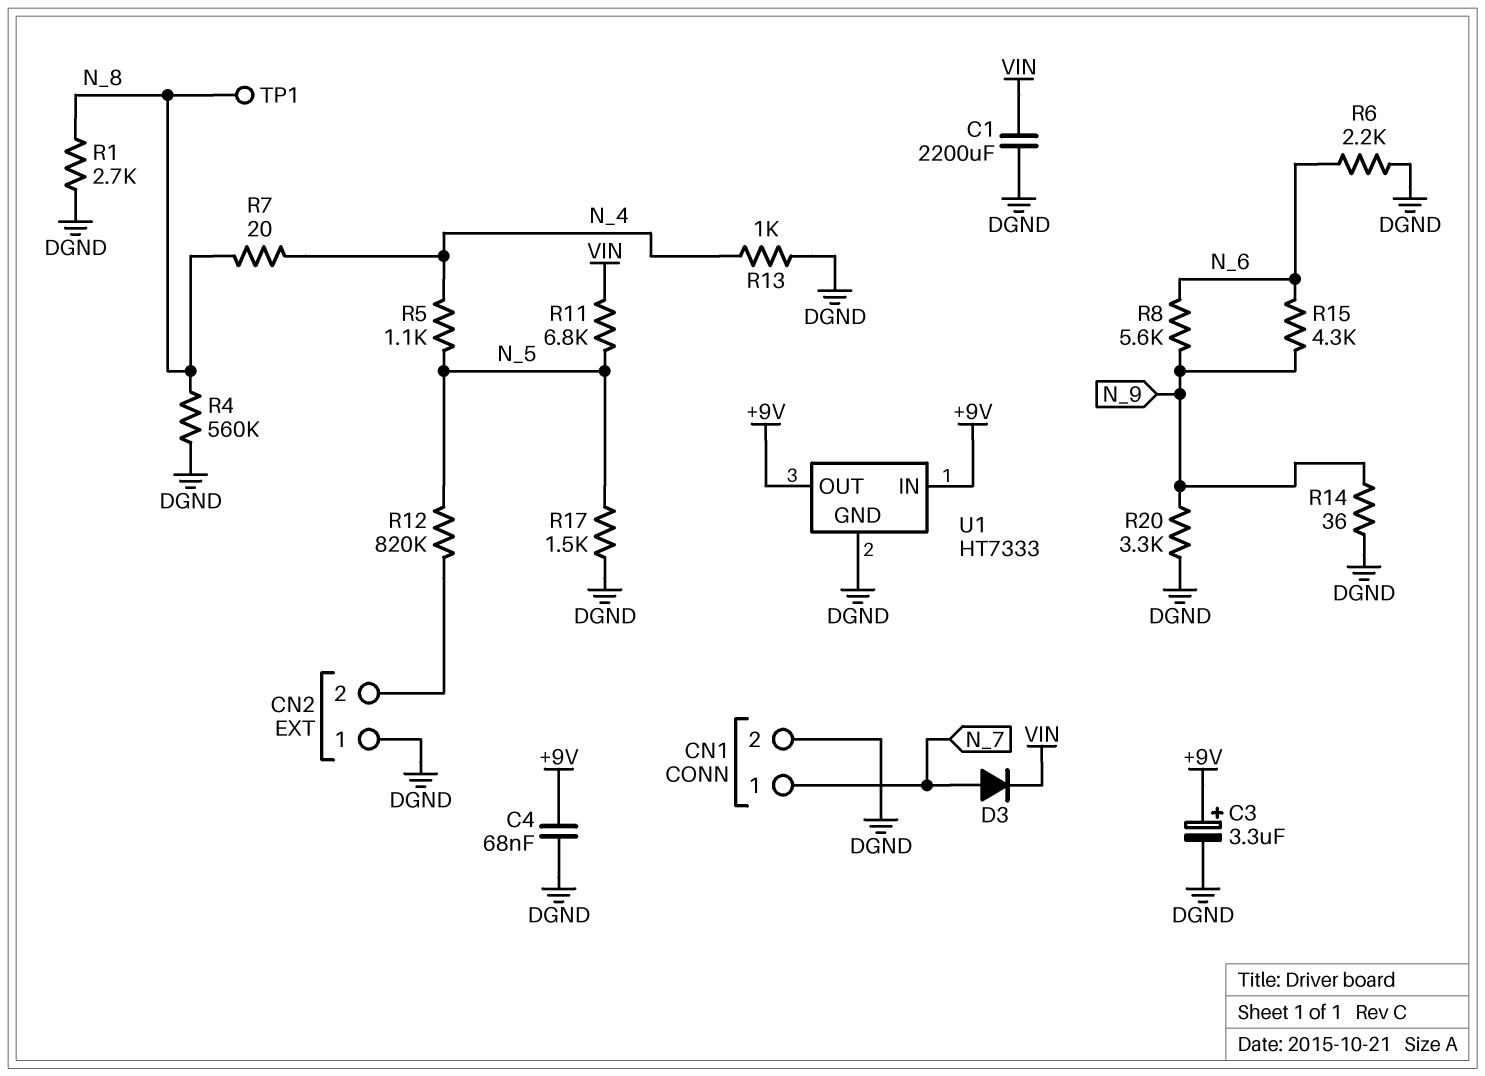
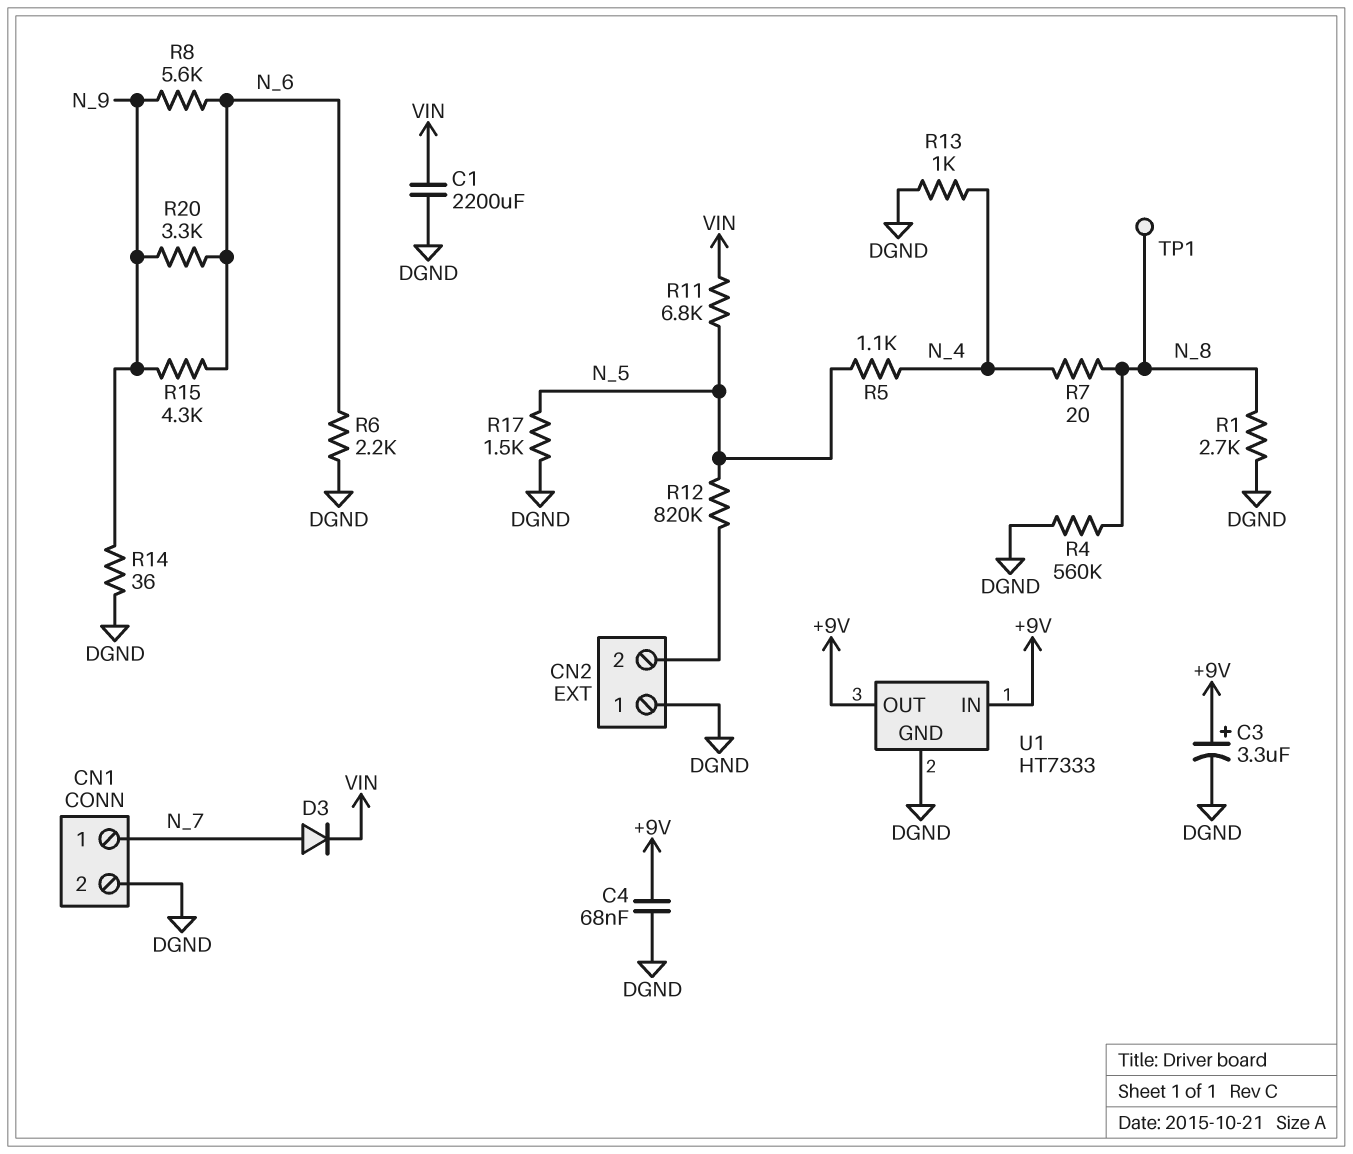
R20: 3.3k (DGND, N_9) -> 3.3k (N_6, N_9)

